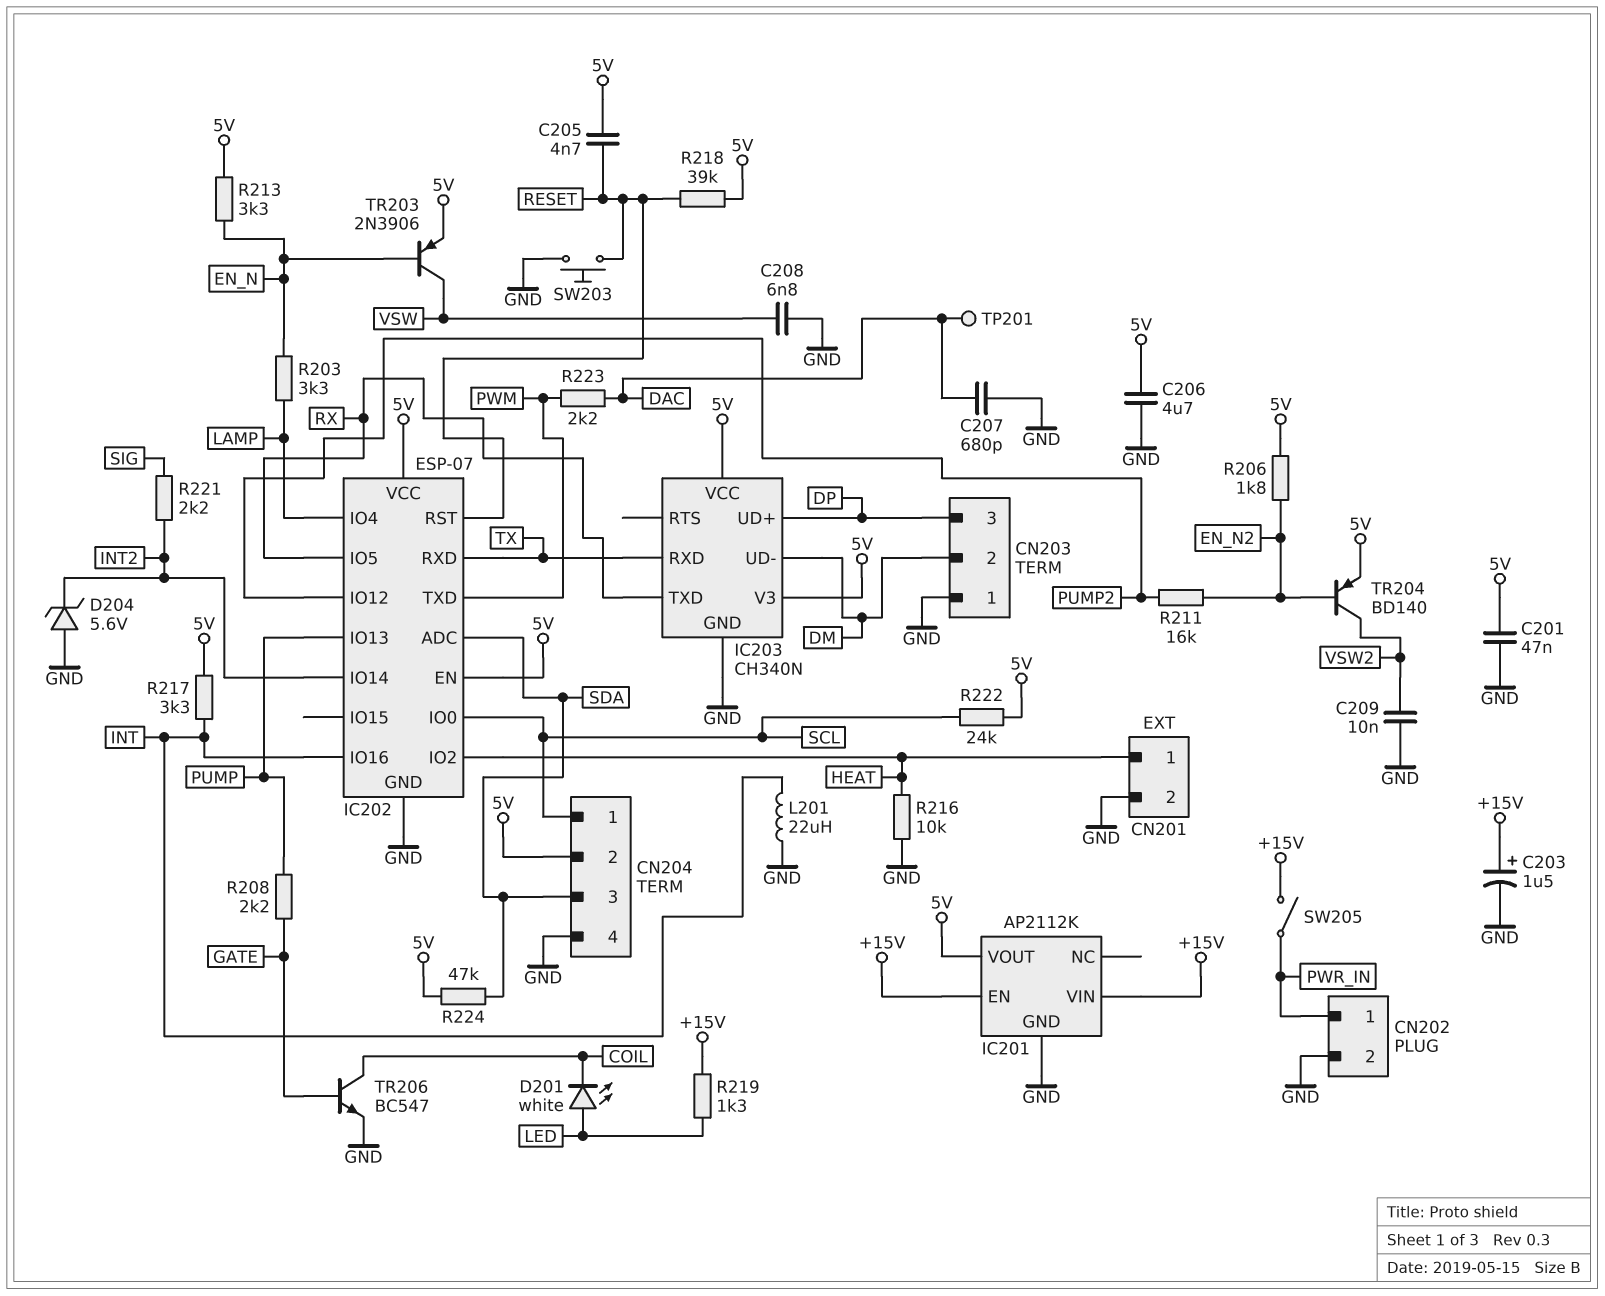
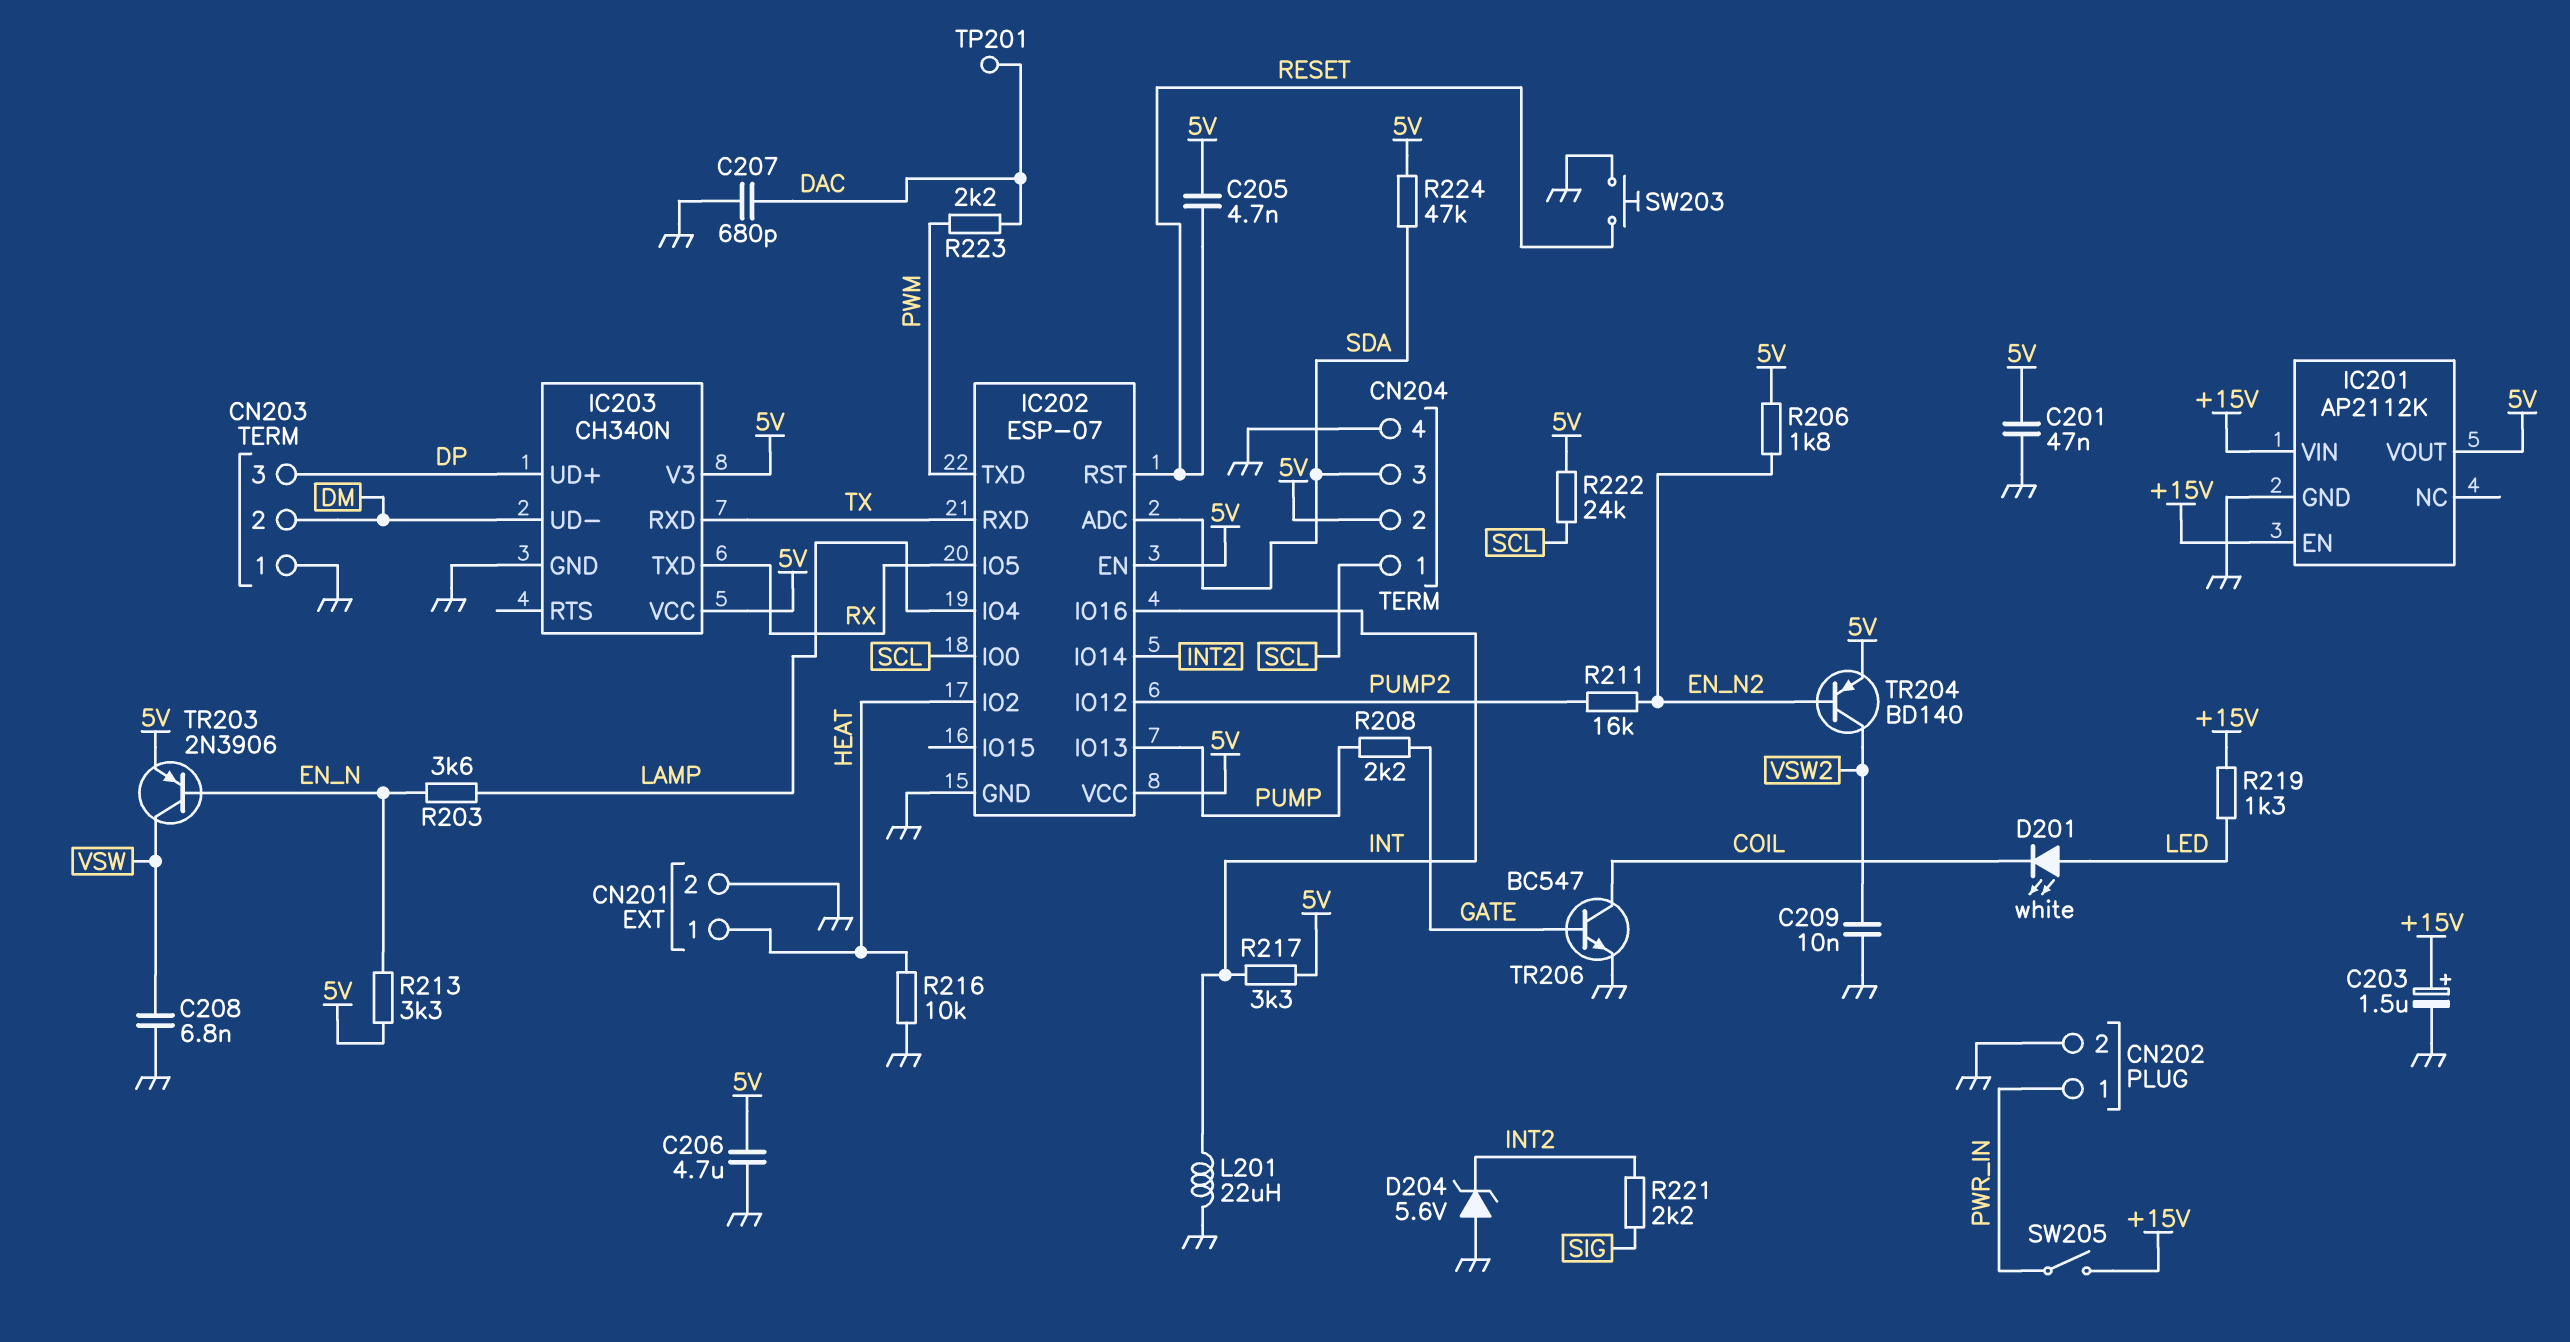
R203: 3.3k (EN_N, LAMP) -> 3.6k (EN_N, LAMP)
R218: 39k (5V, RESET) -> none

